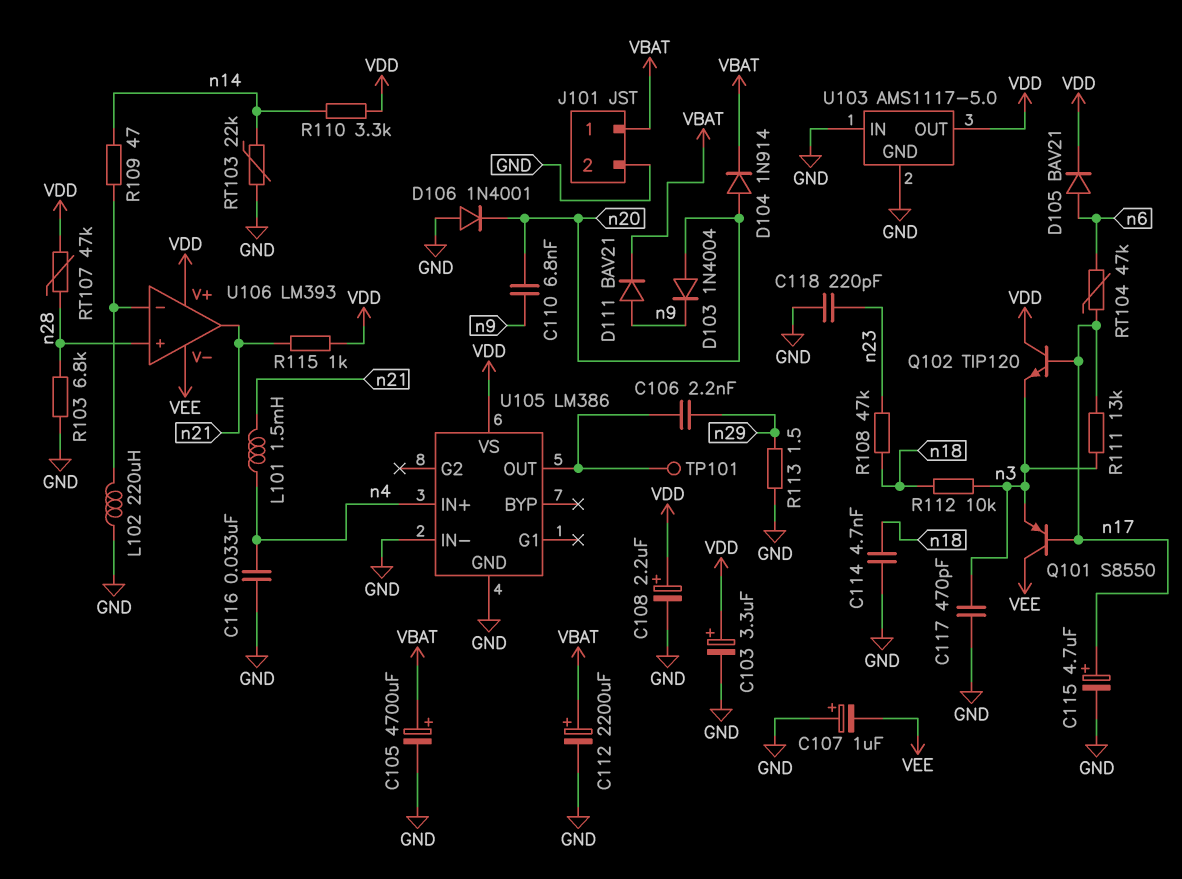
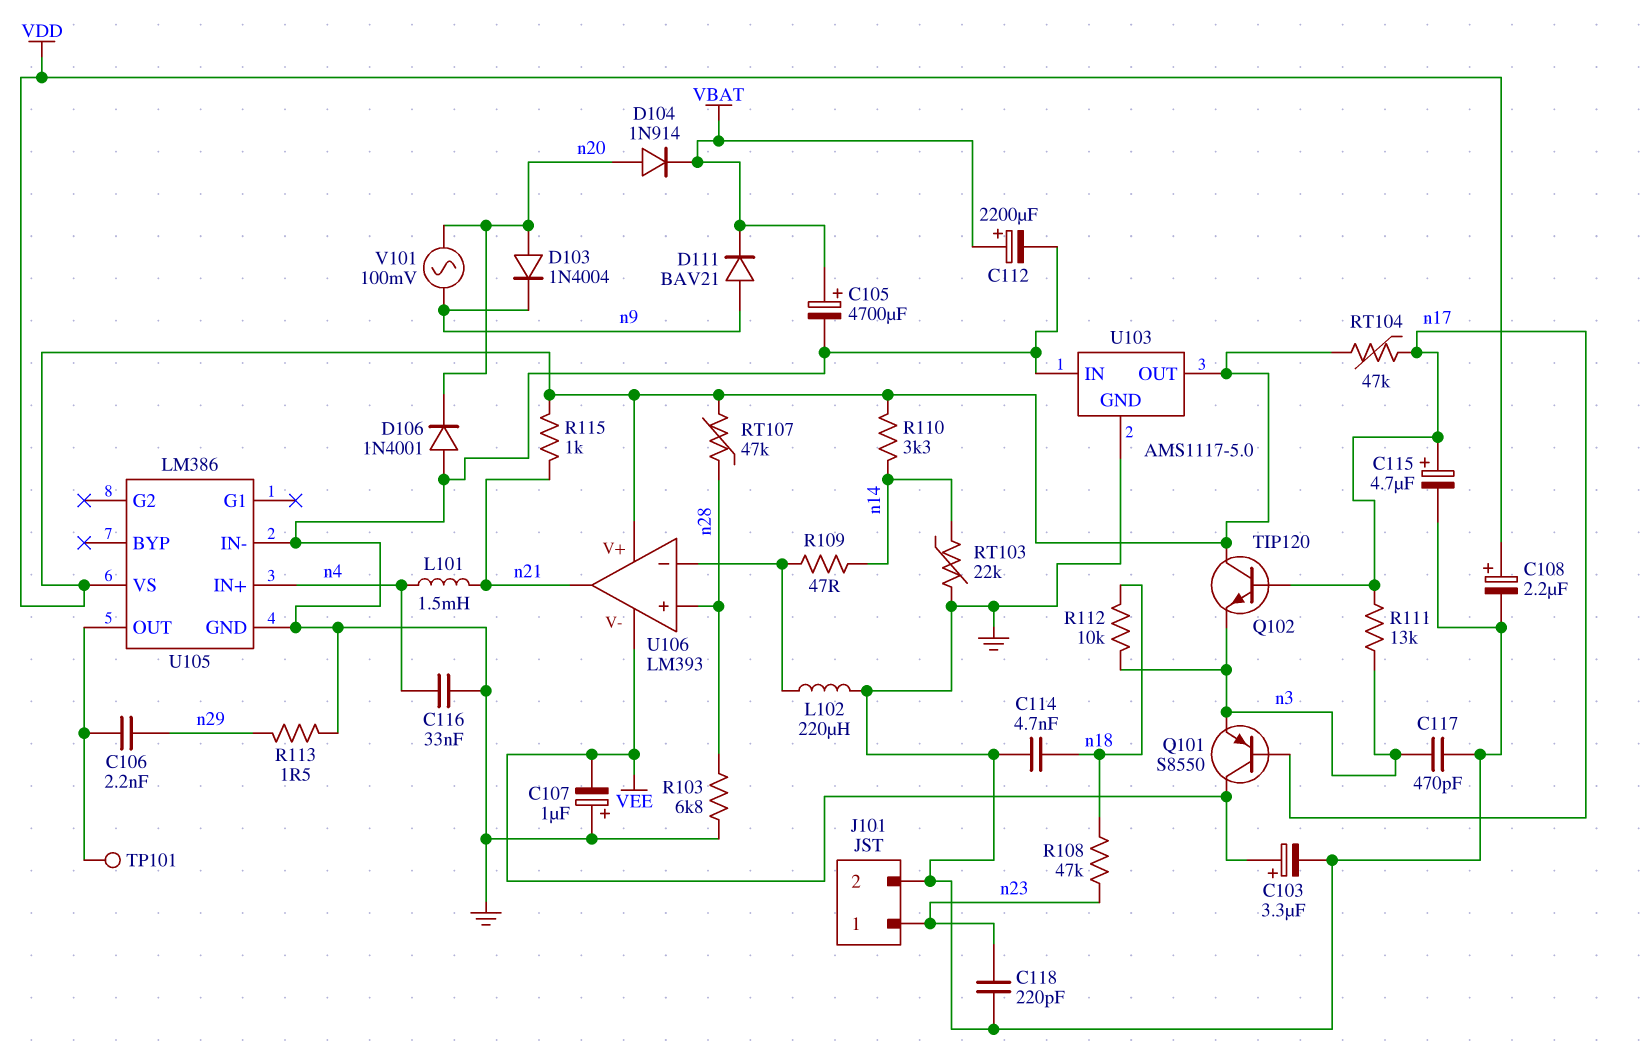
C103: 3.3uF (plus VDD, minus GND) -> 3.3uF (plus VEE, minus GND)
C110: 6.8nF (n9, n20) -> none
D105: diode BAV21 (A n6, K VDD) -> none
J101 pin 1: VBAT -> n23
RT104: 47k (n6, n17) -> 47k (VDD, n17)
V101: none -> AC 100mV (n9, n20)

